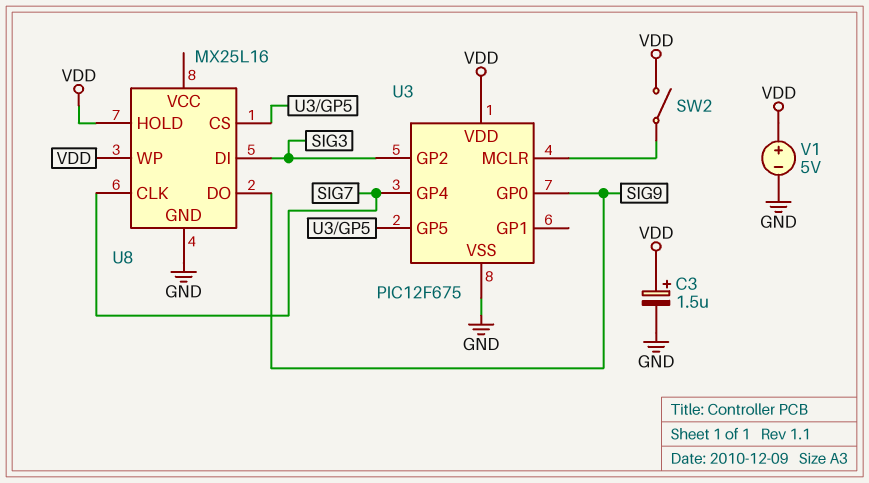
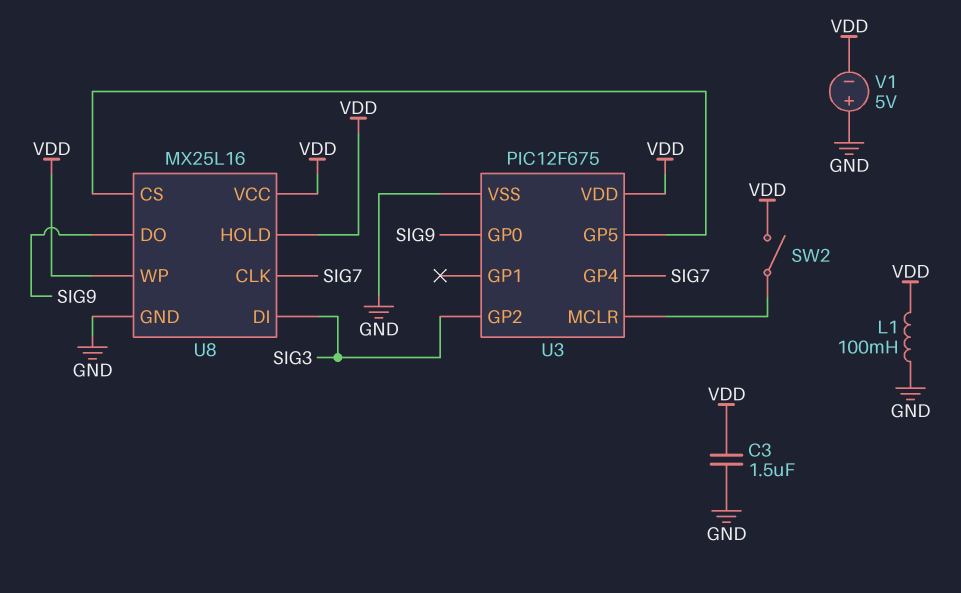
C3: 1.5uF (plus VDD, minus GND) -> 1.5uF (GND, VDD)
L1: none -> 100mH (GND, VDD)
U8 pin VCC: none -> VDD
V1: 5V (plus VDD, minus GND) -> 5V (plus GND, minus VDD)

